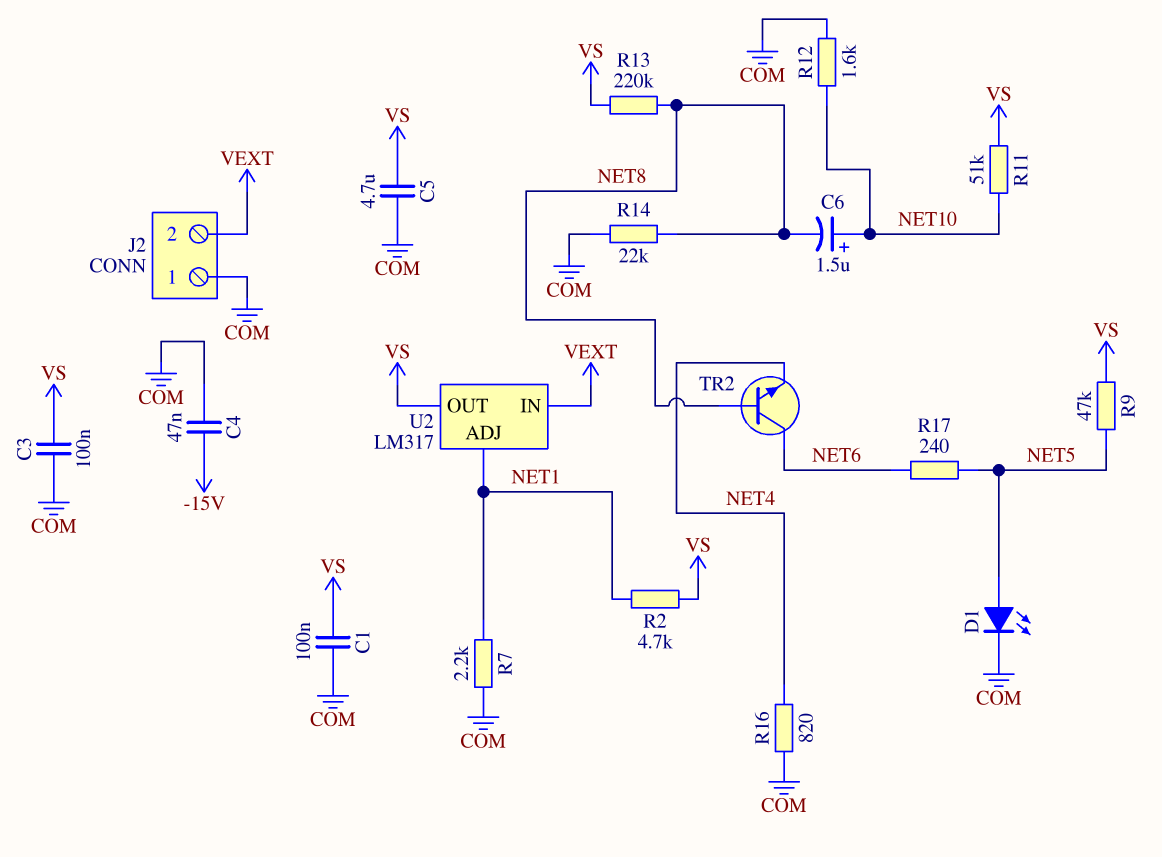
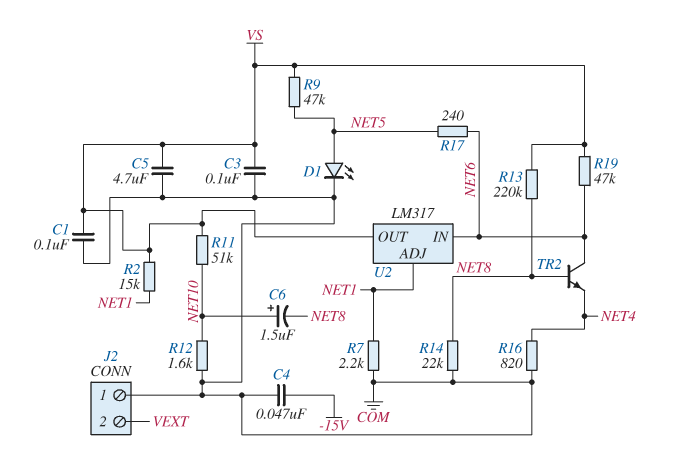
R2: 4.7k (NET1, VS) -> 15k (NET1, VS)
R19: none -> 47k (NET6, VS)
U2 pin IN: VEXT -> NET6

